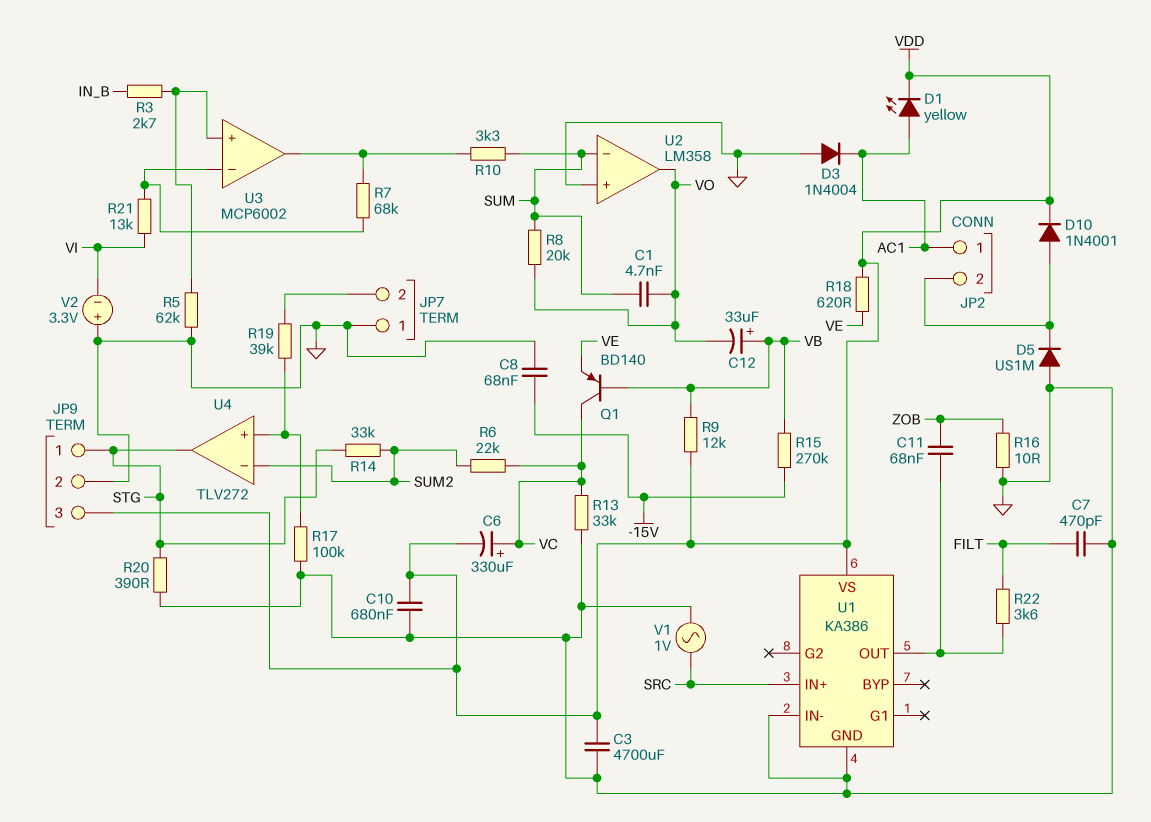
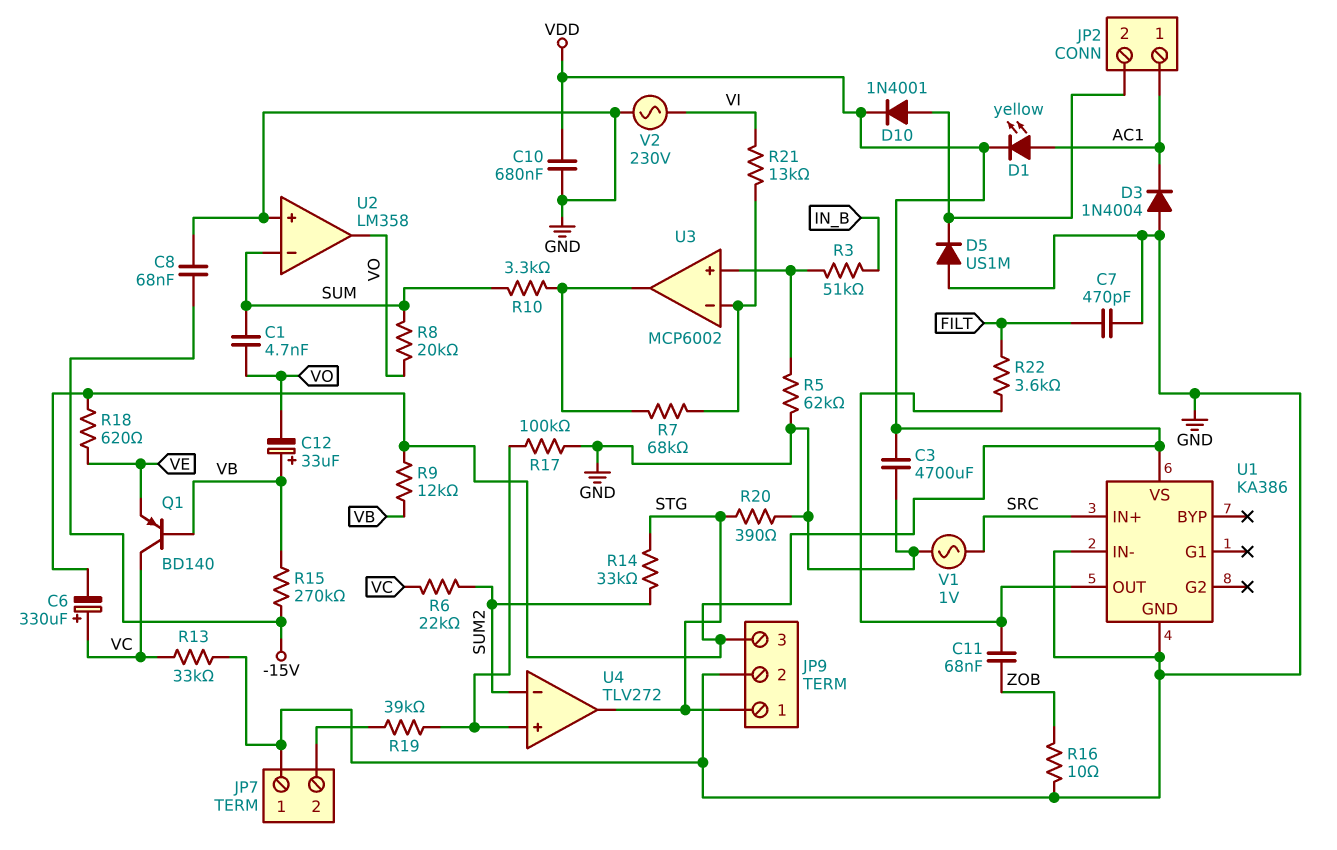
R3: 2.7k (IN_B, U3/in+) -> 51k (IN_B, U3/in+)
V2: 3.3V (plus GND, minus VI) -> AC 230V (GND, VI)

